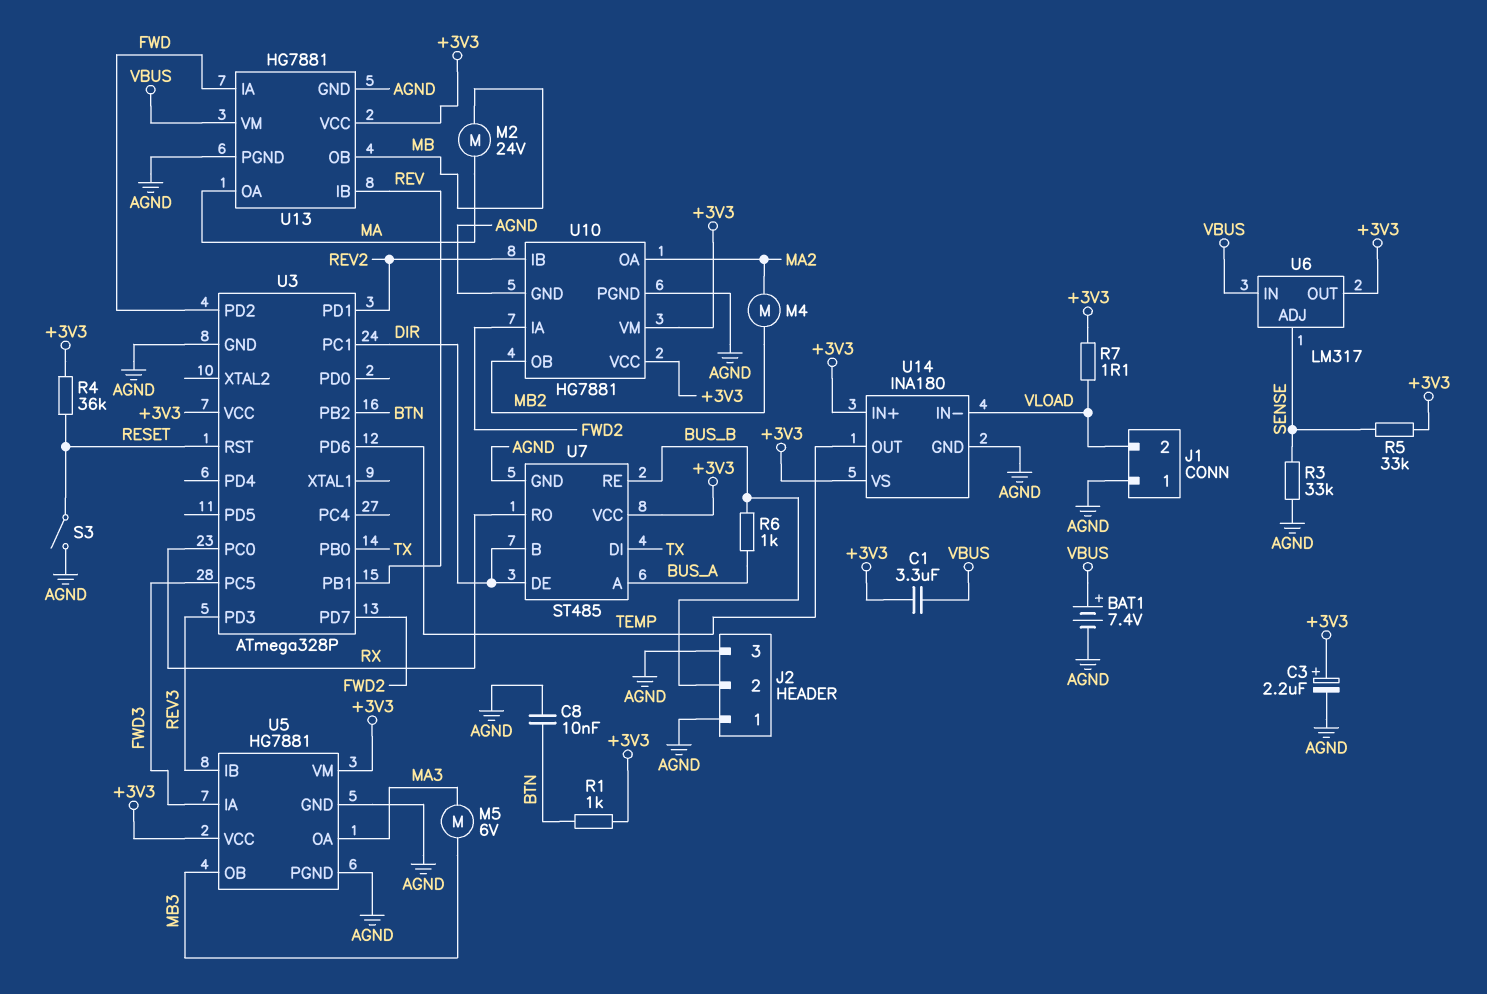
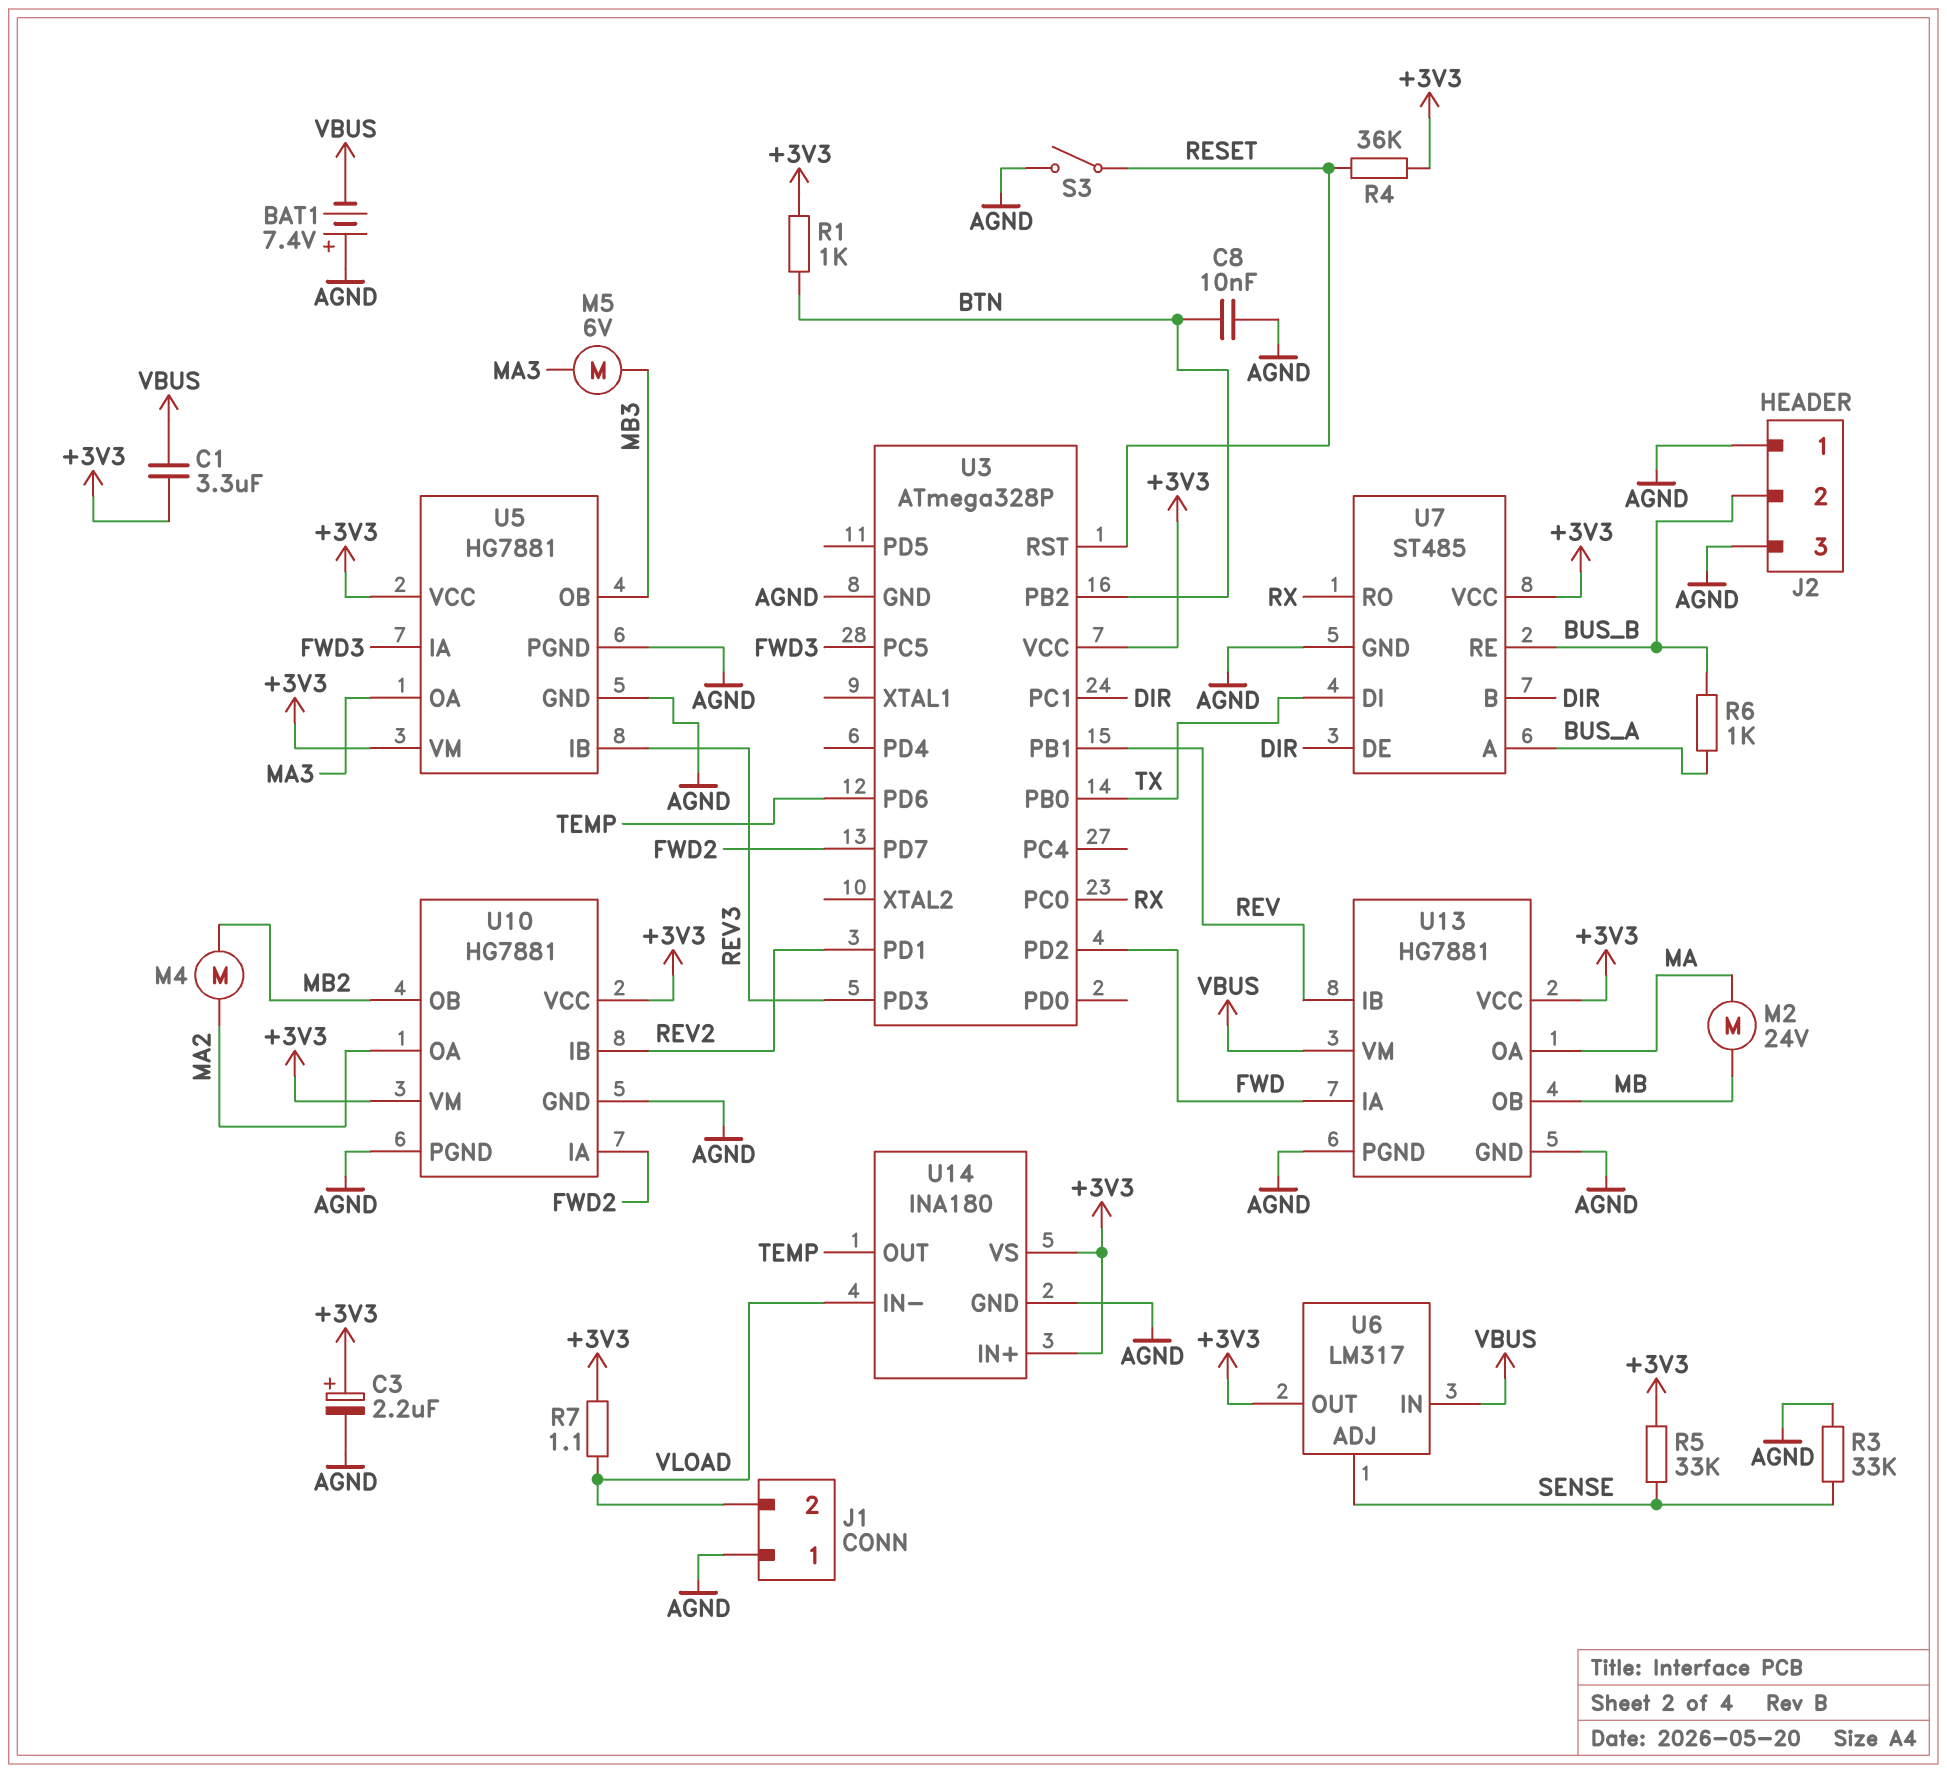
BAT1: 7.4V (plus VBUS, minus AGND) -> 7.4V (plus AGND, minus VBUS)

